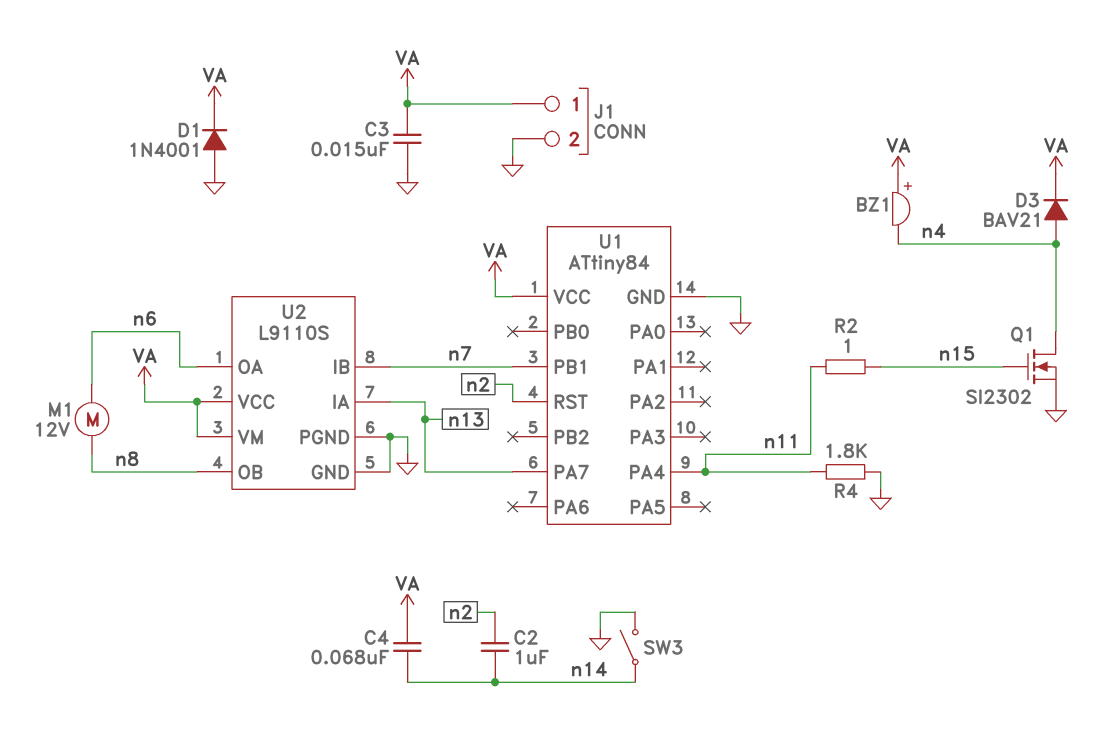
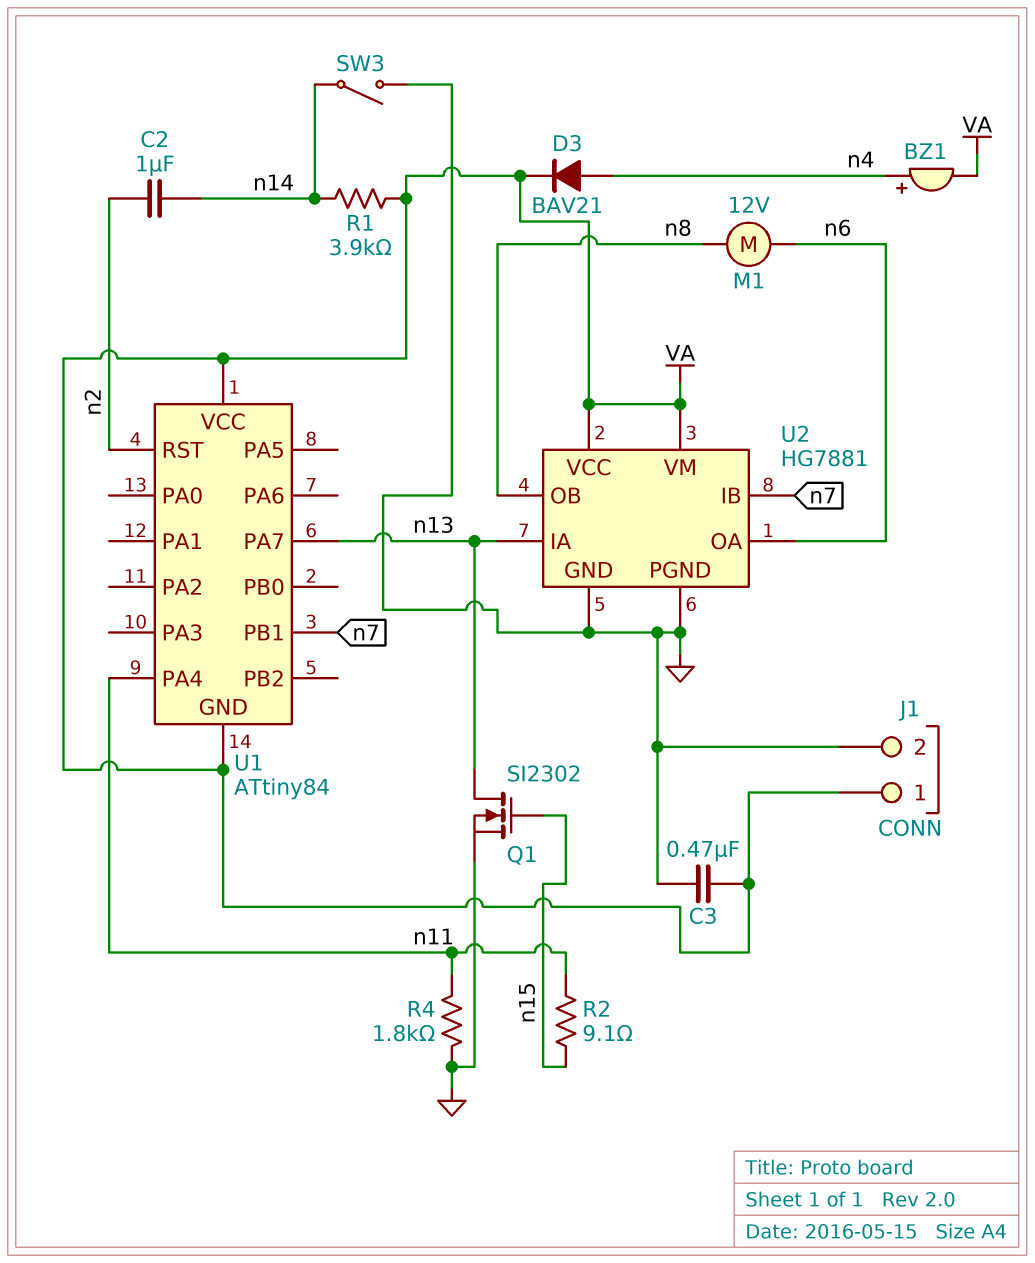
BZ1: buzzer (plus VA, minus n4) -> buzzer (plus n4, minus VA)
C3: 15nF (GND, VA) -> 470nF (GND, VA)
C4: 68nF (VA, n14) -> none
D1: diode 1N4001 (A GND, K VA) -> none
Q1: NMOS SI2302 (G n15, D n4, S GND) -> NMOS SI2302 (G n15, D n13, S GND)
R1: none -> 3.9k (VA, n14)
R2: 1 (n11, n15) -> 9.1 (n11, n15)
U1 pin GND: GND -> VA
U2: L9110S -> HG7881

